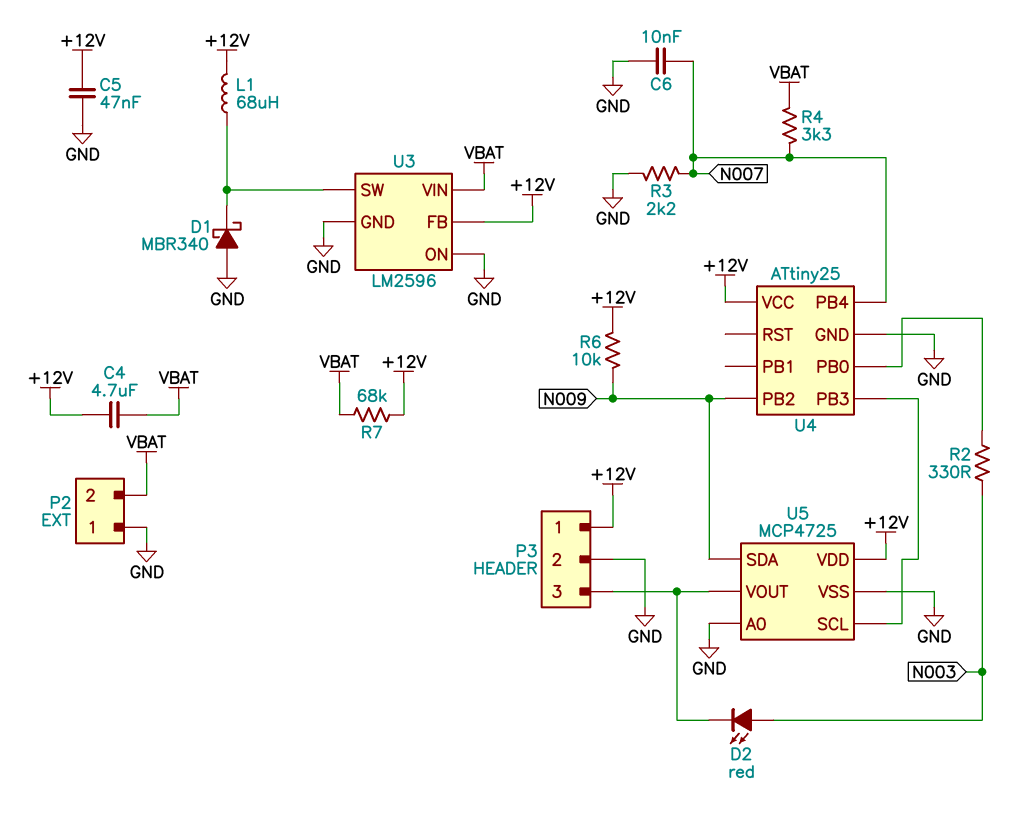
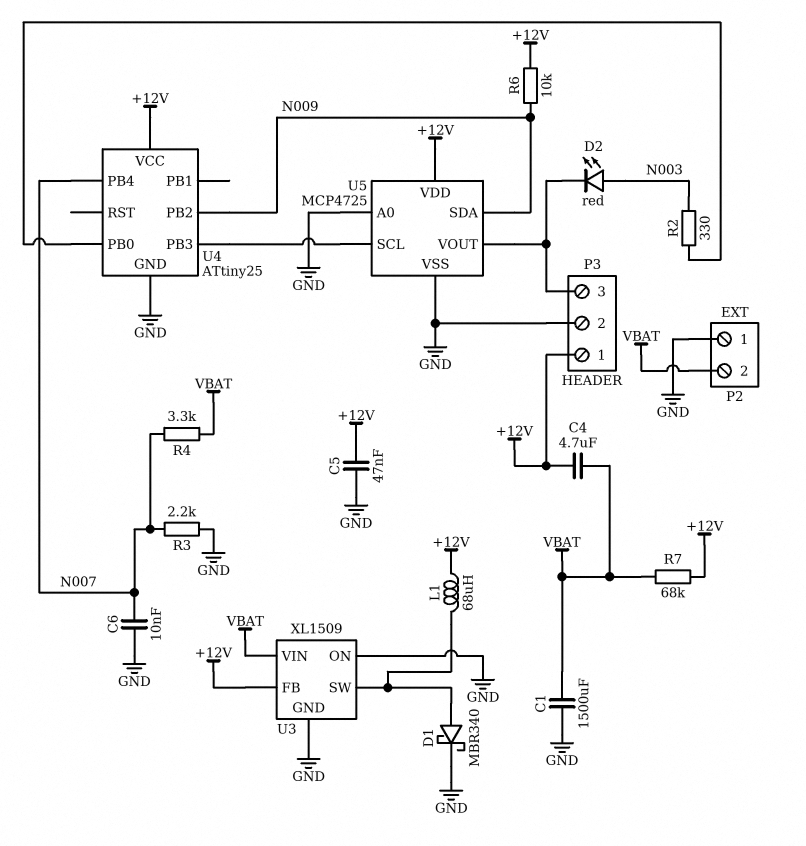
C1: none -> 1500uF (GND, VBAT)
D1: schottky MBR340 (A GND, K U3/SW) -> schottky MBR340 (A U3/SW, K GND)
U3: LM2596 -> XL1509

